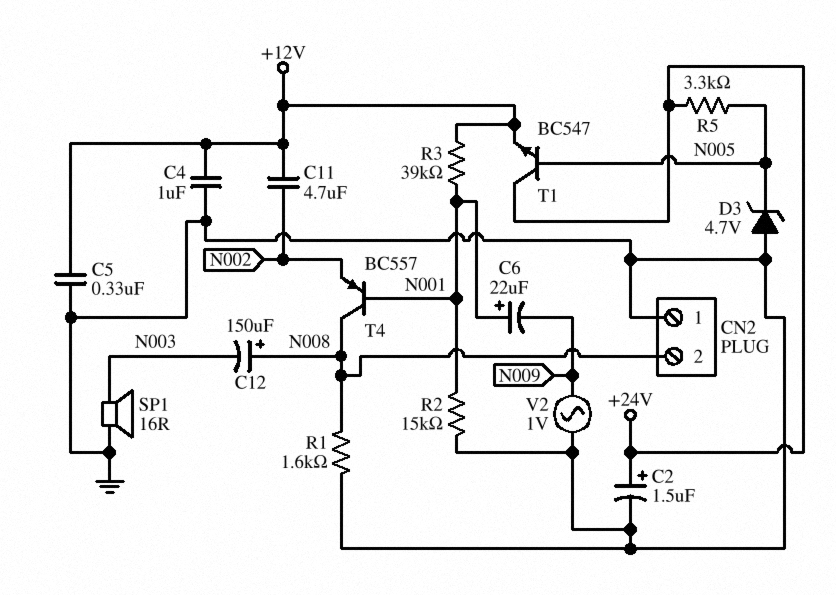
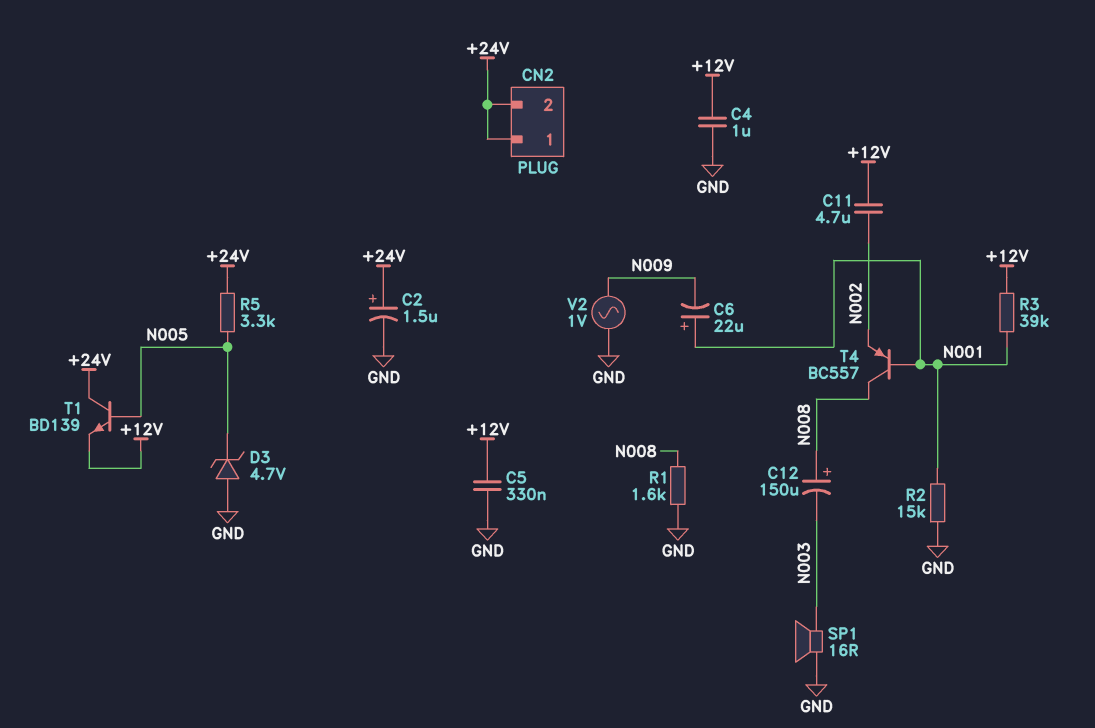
CN2 pin 1: GND -> +24V
CN2 pin 2: N008 -> +24V
T1: NPN BC547 (B N005, C +24V, E +12V) -> NPN BD139 (B N005, C +24V, E +12V)

